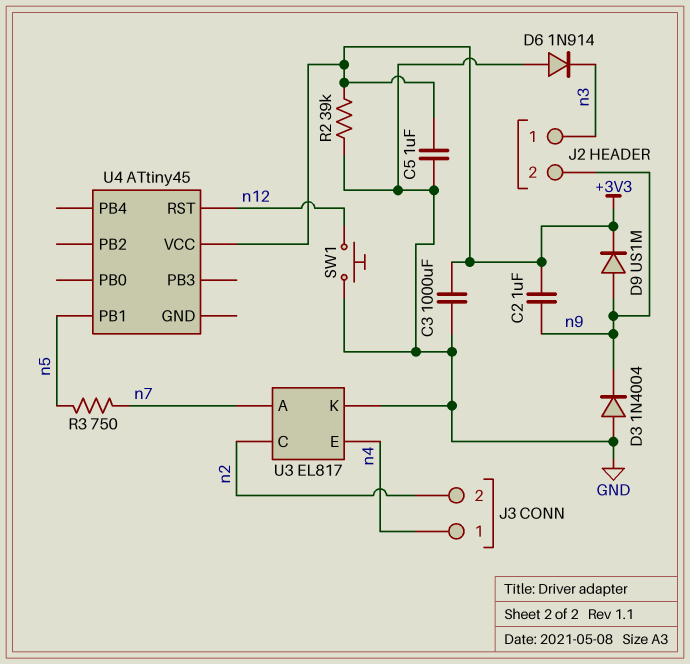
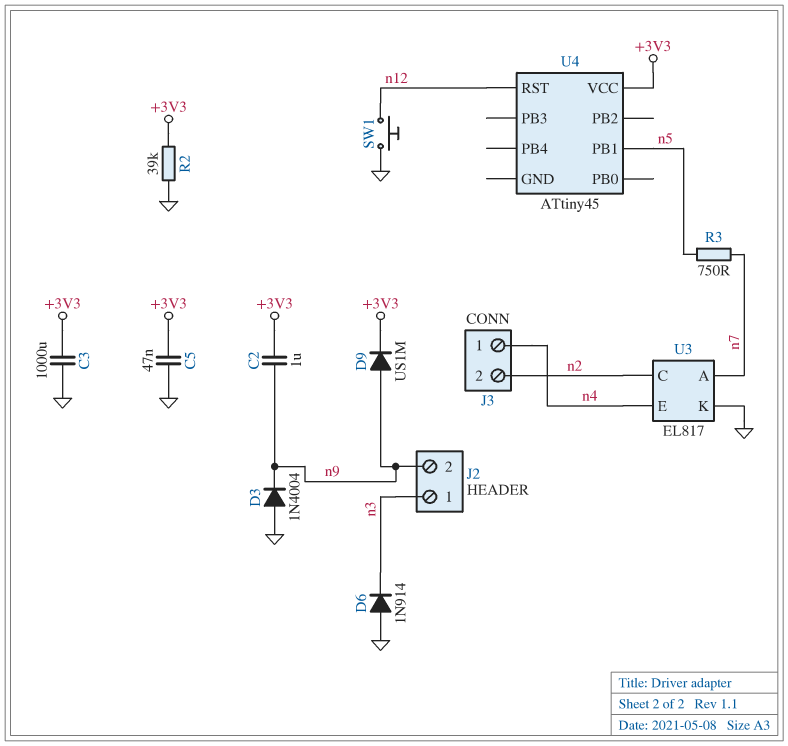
C5: 1uF (+3V3, GND) -> 47nF (+3V3, GND)

